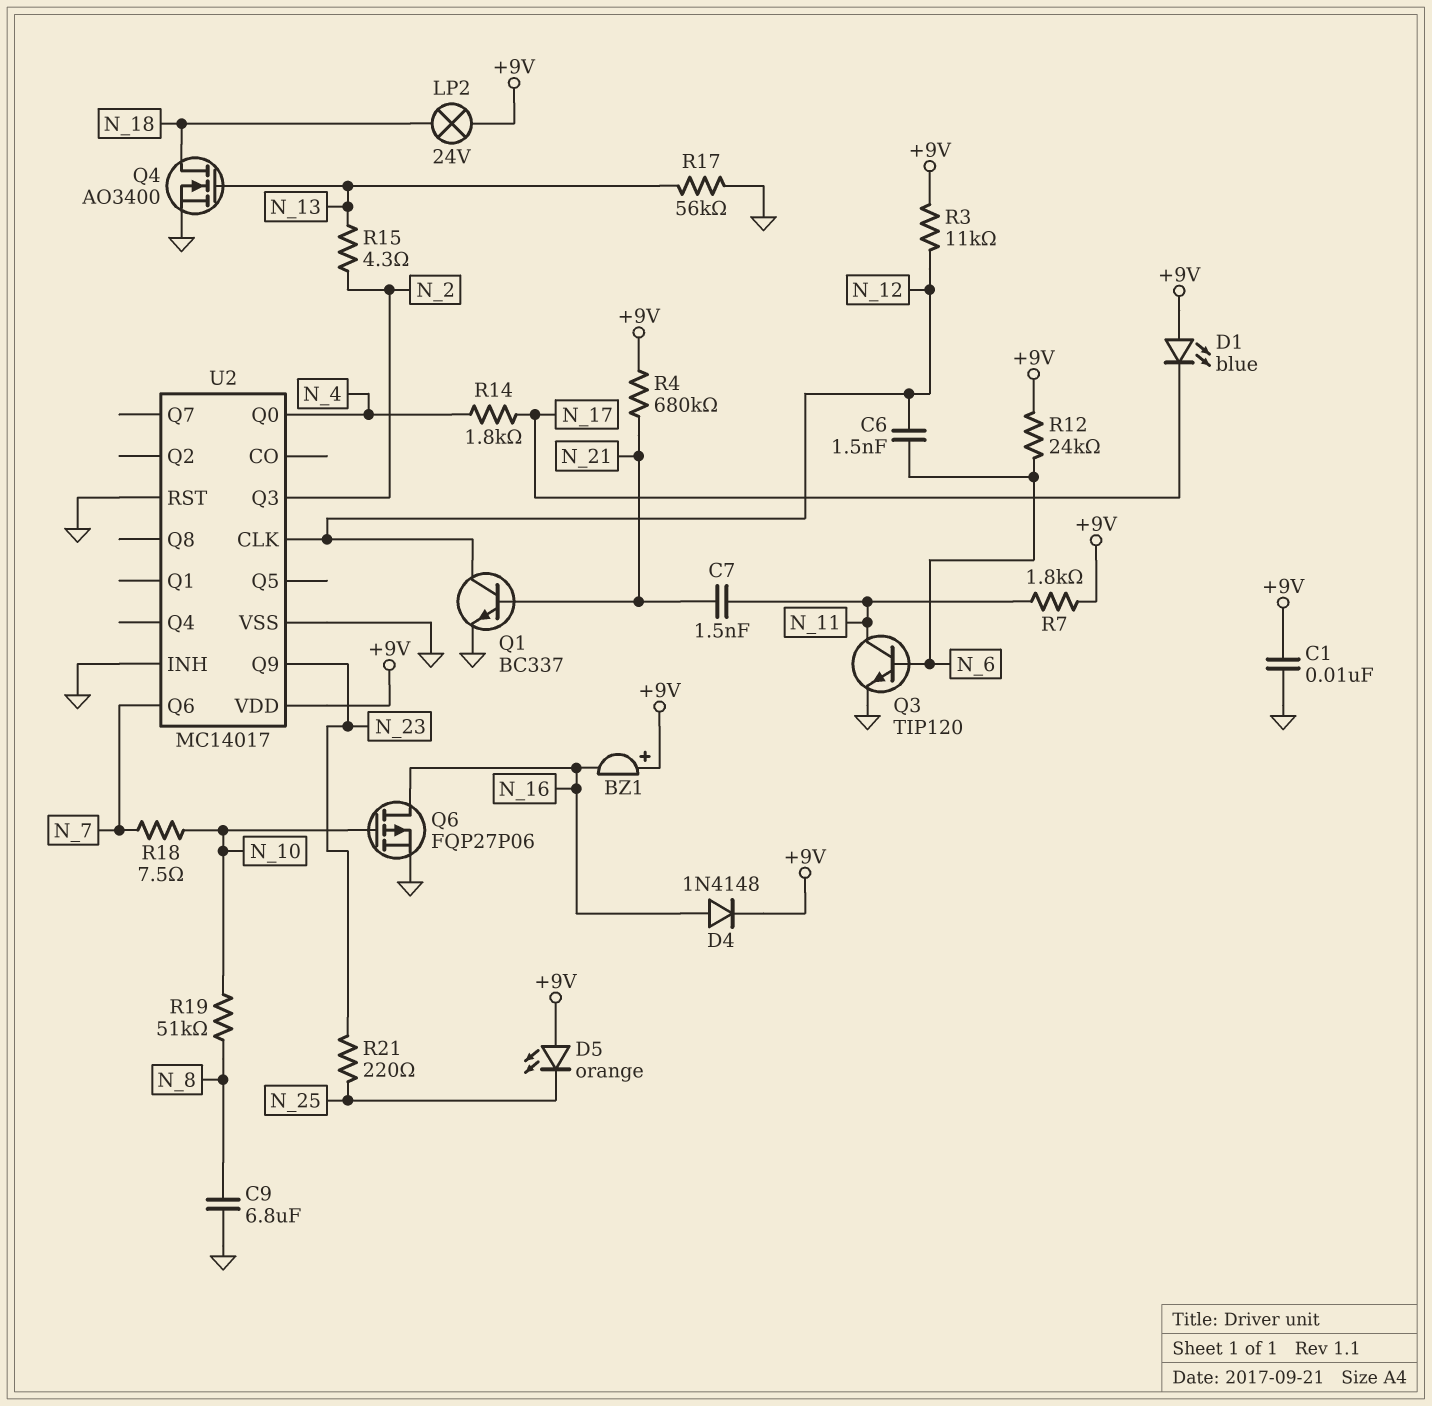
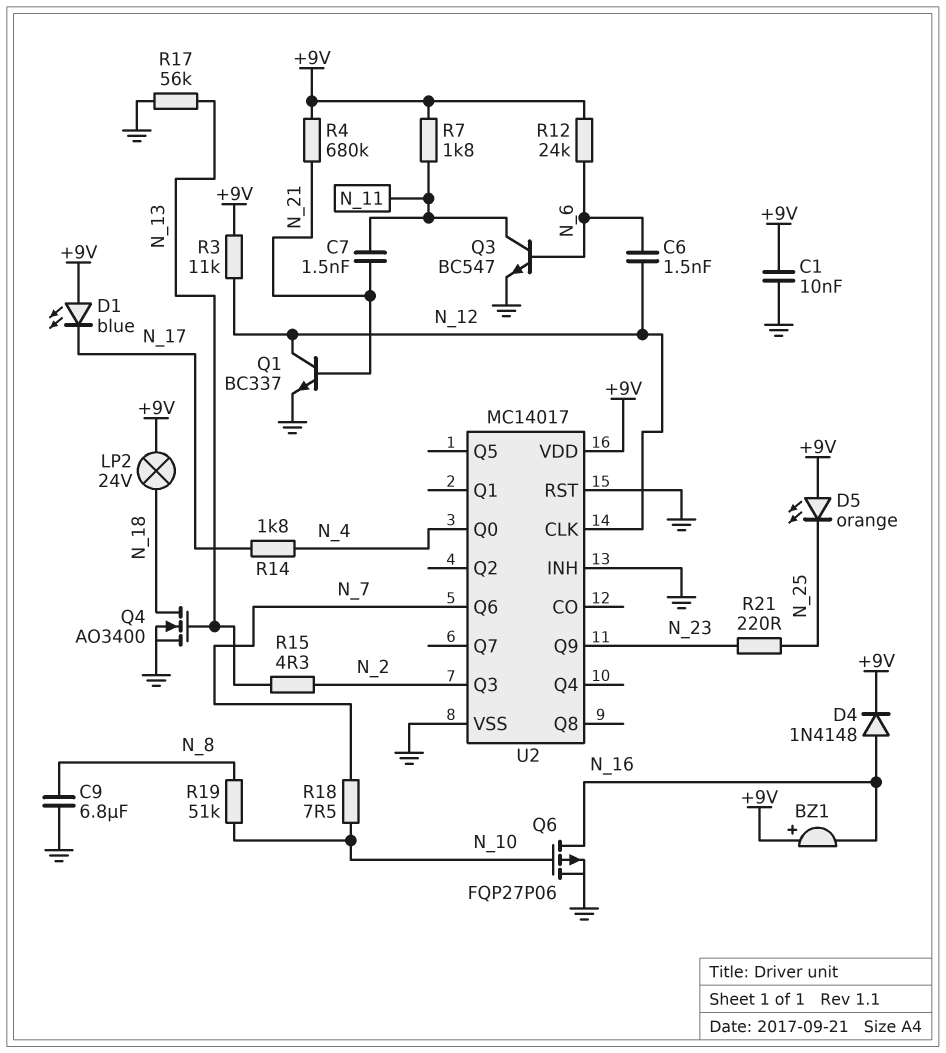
Q3: NPN TIP120 (B N_6, C N_11, E GND) -> NPN BC547 (B N_6, C N_11, E GND)

